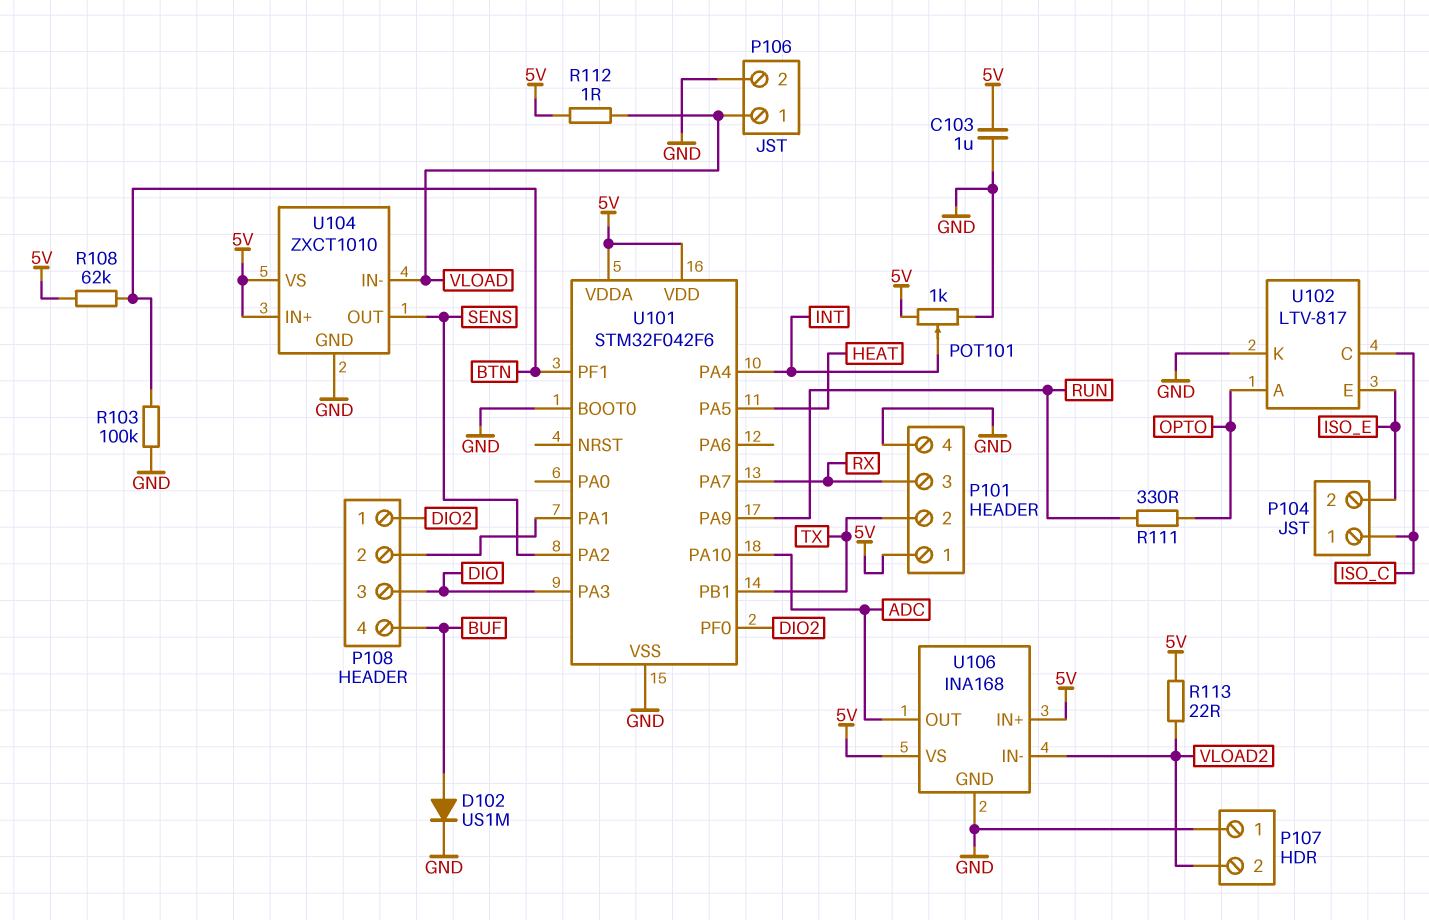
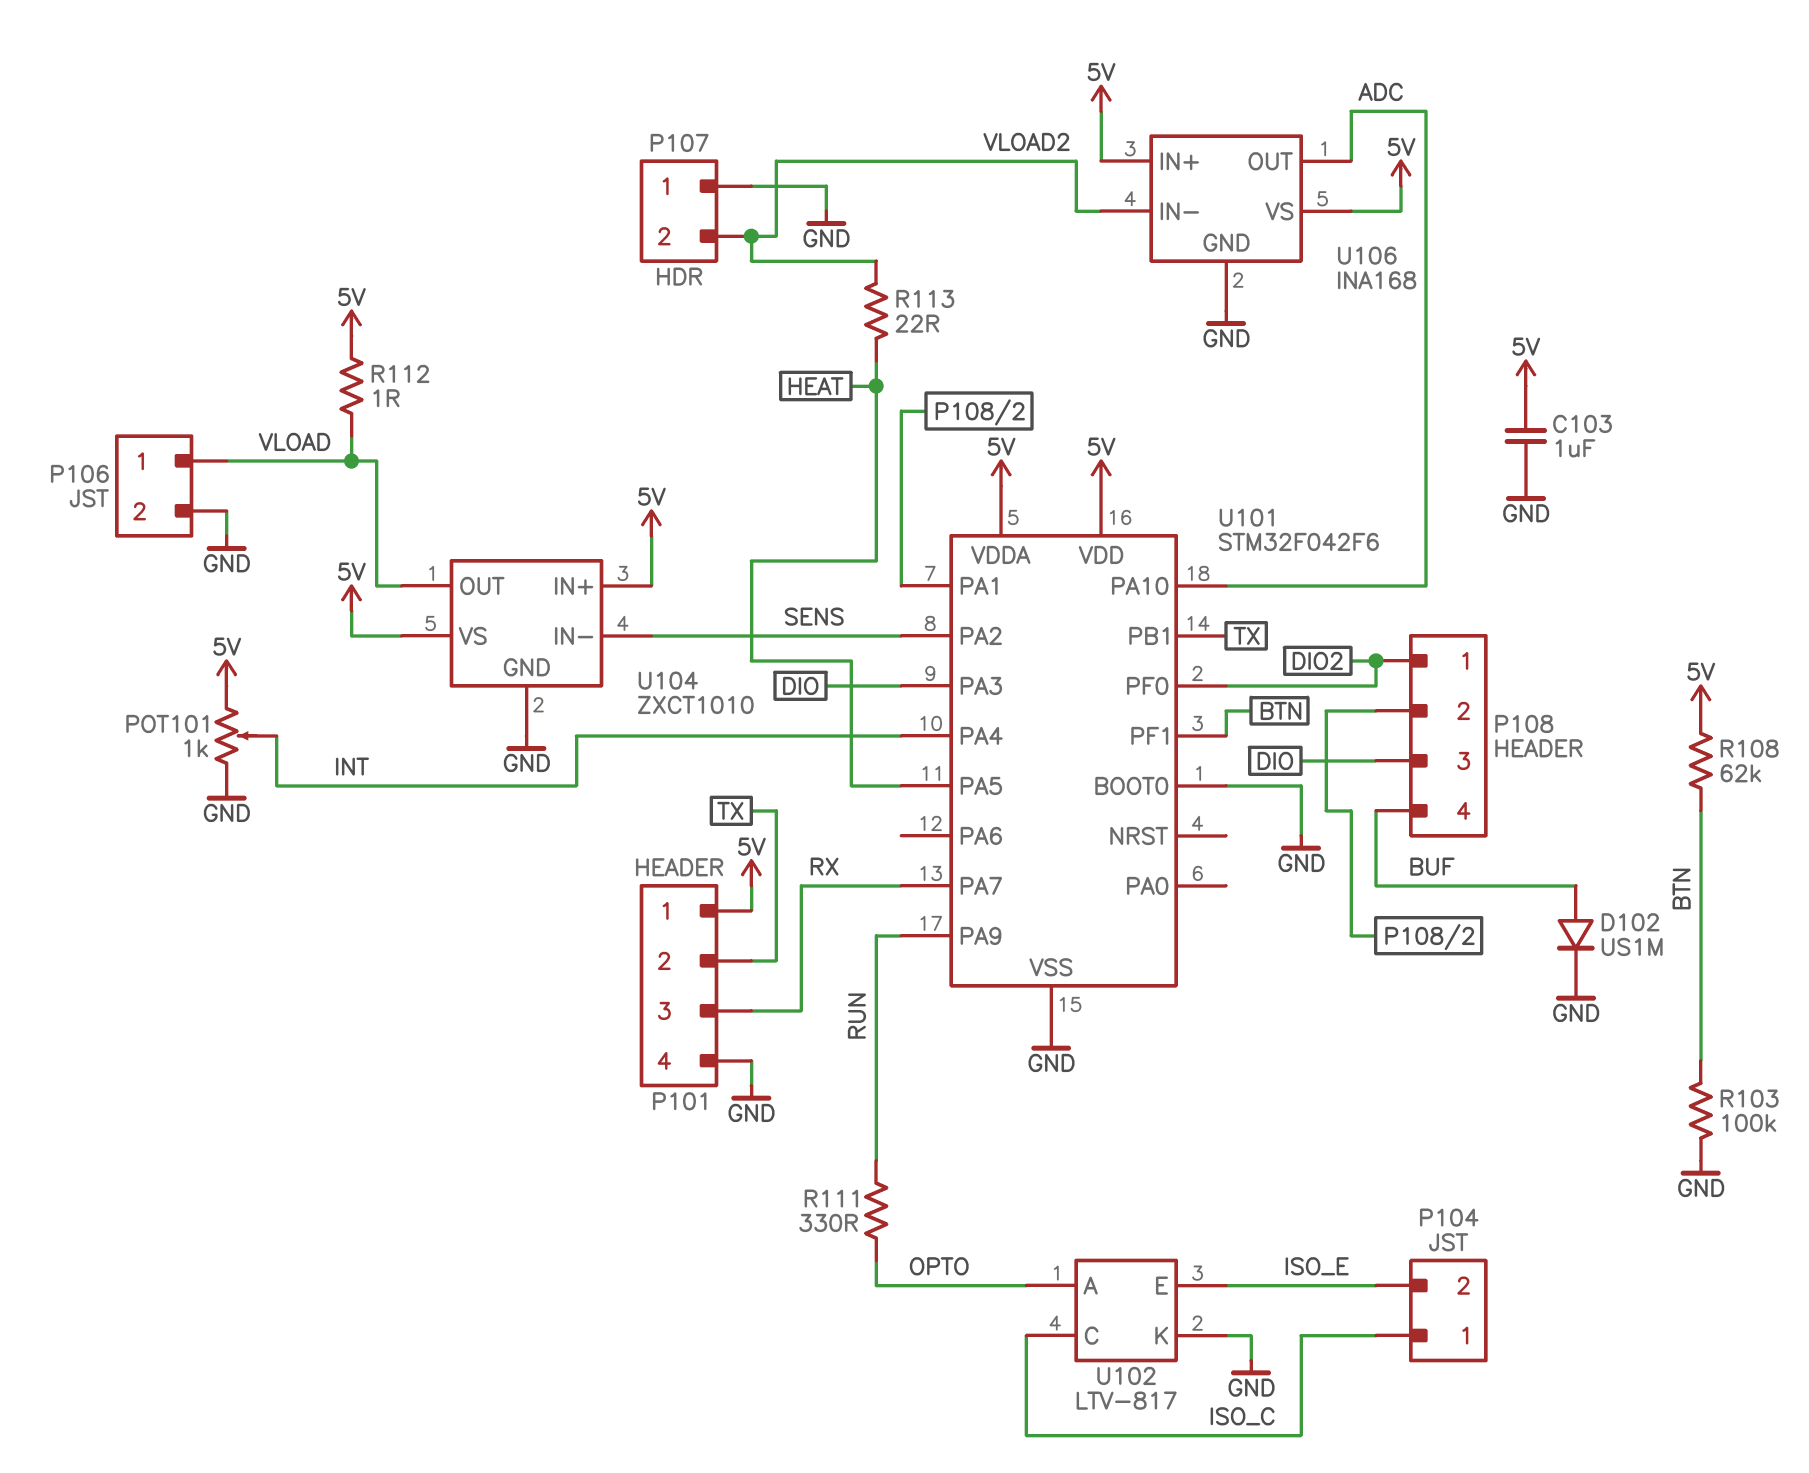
R113: 22 (5V, VLOAD2) -> 22 (HEAT, VLOAD2)
U104 pin IN-: VLOAD -> SENS
U104 pin OUT: SENS -> VLOAD

